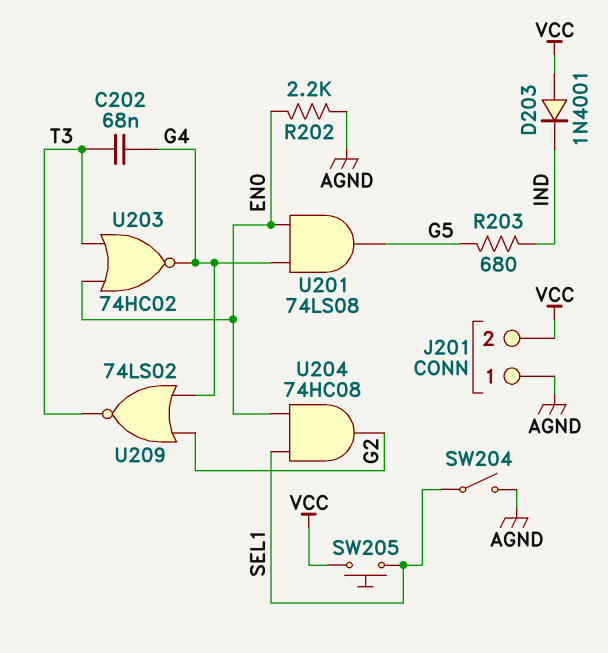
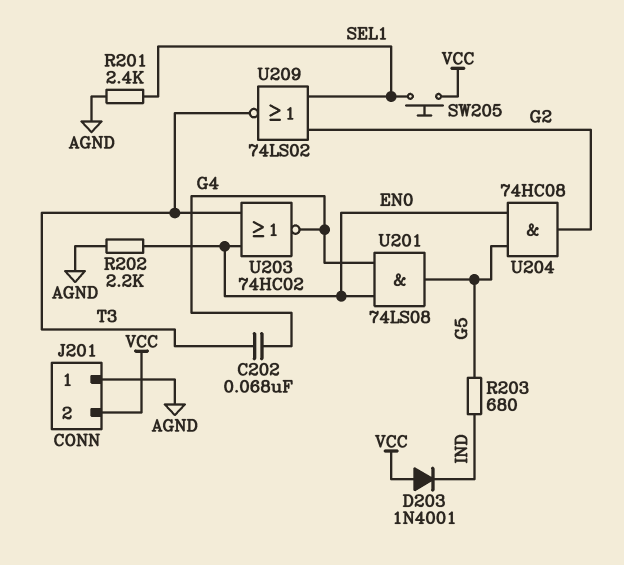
R201: none -> 2.4k (AGND, SEL1)
SW204: switch (AGND, SEL1) -> none
U204: AND 74HC08 (in EN0, in SEL1, out G2) -> AND 74HC08 (in EN0, in G5, out G2)
U209: NOR 74LS02 (in G2, in G4, out T3) -> NOR 74LS02 (in G2, in SEL1, out T3)

